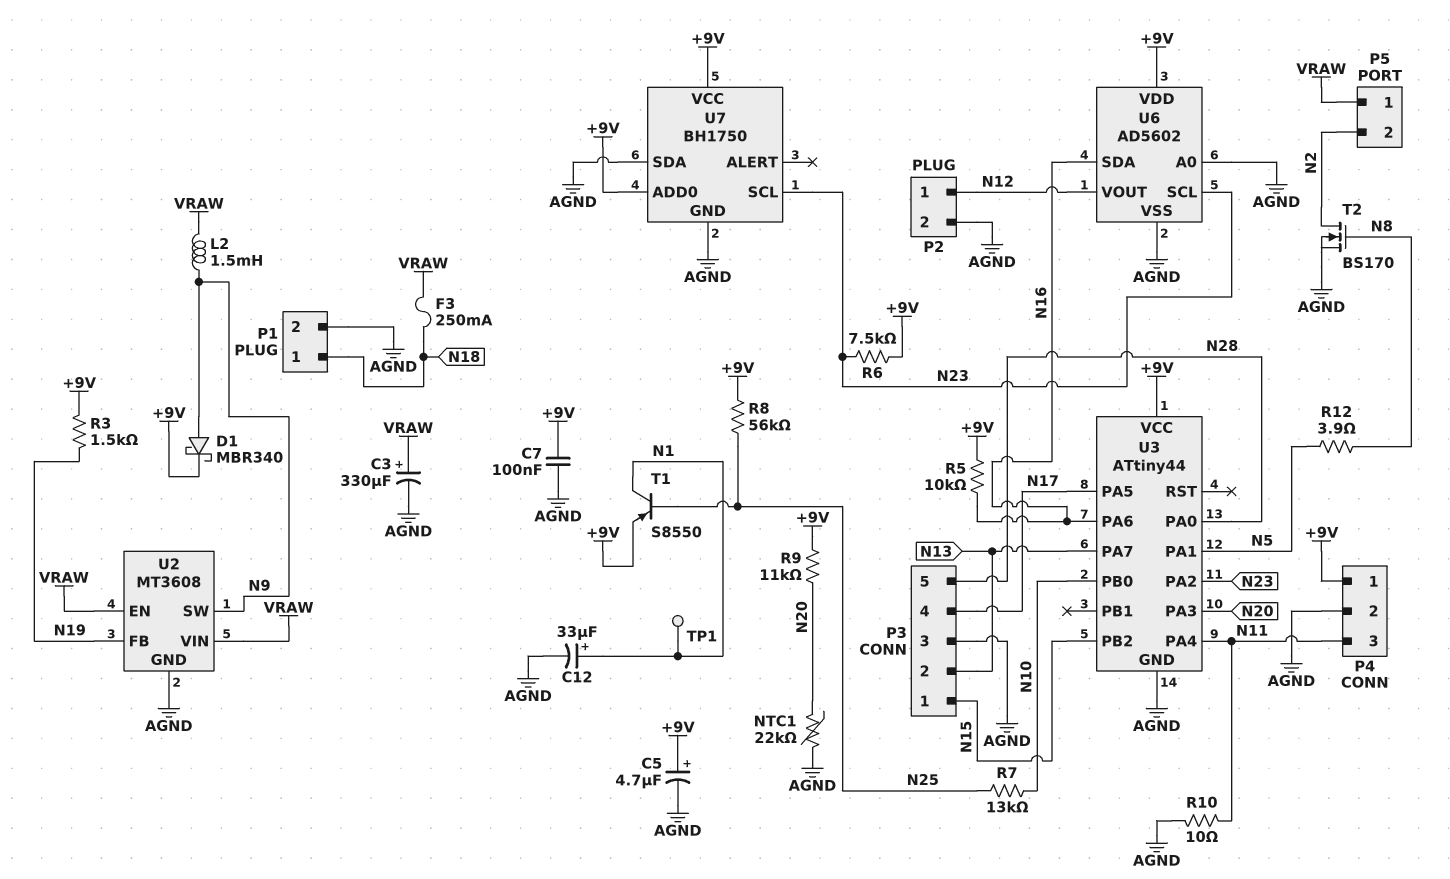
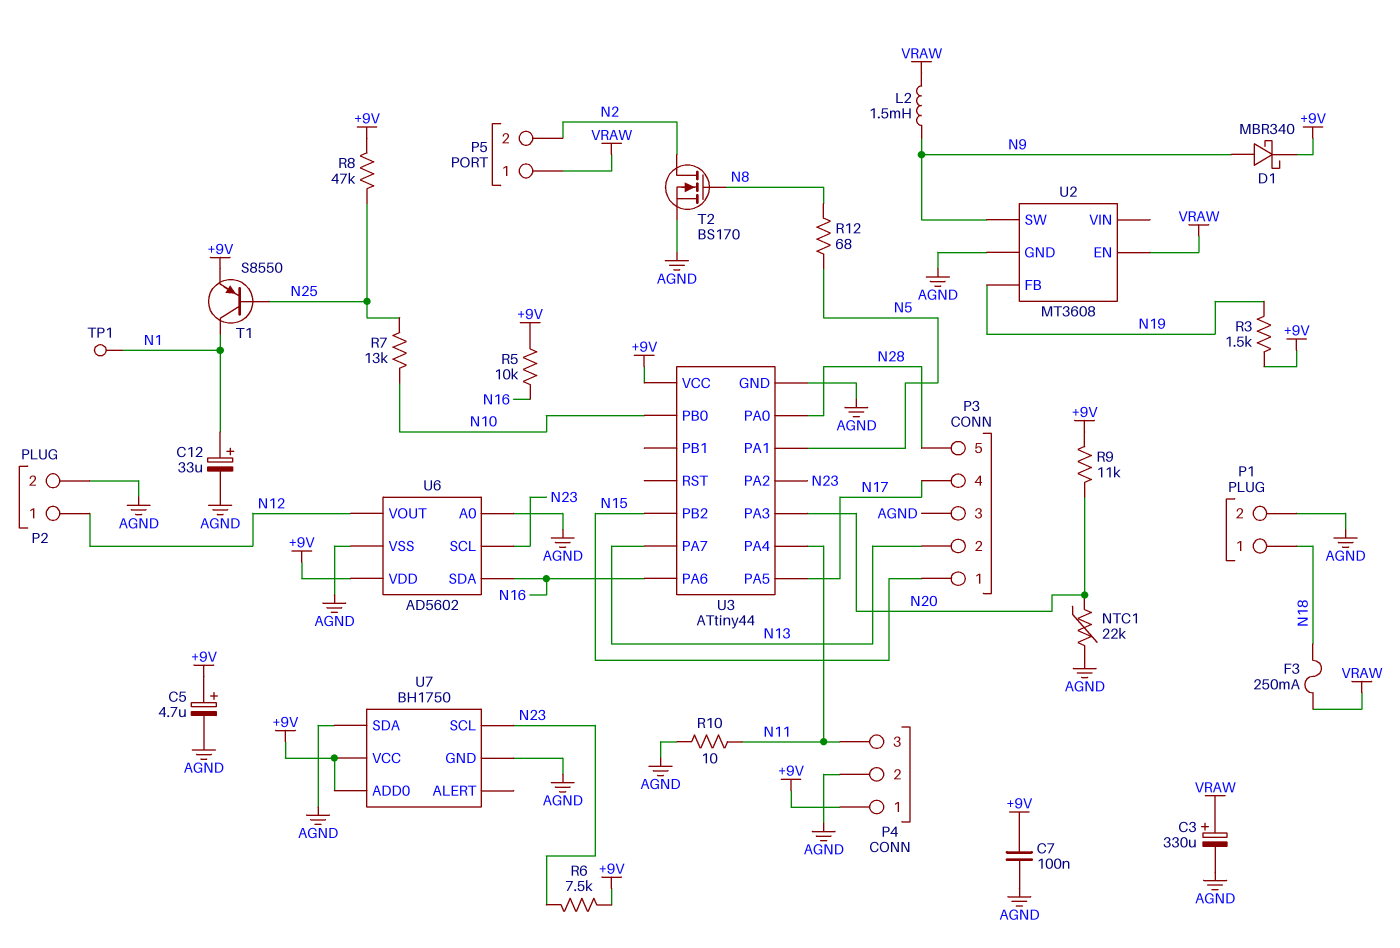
R8: 56k (+9V, N25) -> 47k (+9V, N25)
R12: 3.9 (N5, N8) -> 68 (N5, N8)
U2 pin VIN: VRAW -> none

